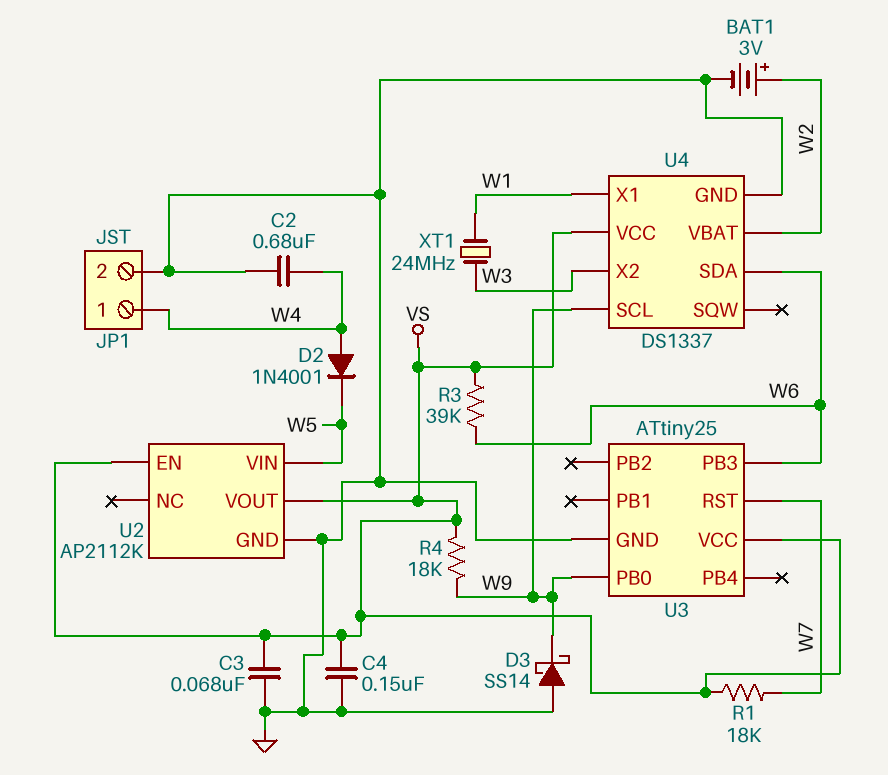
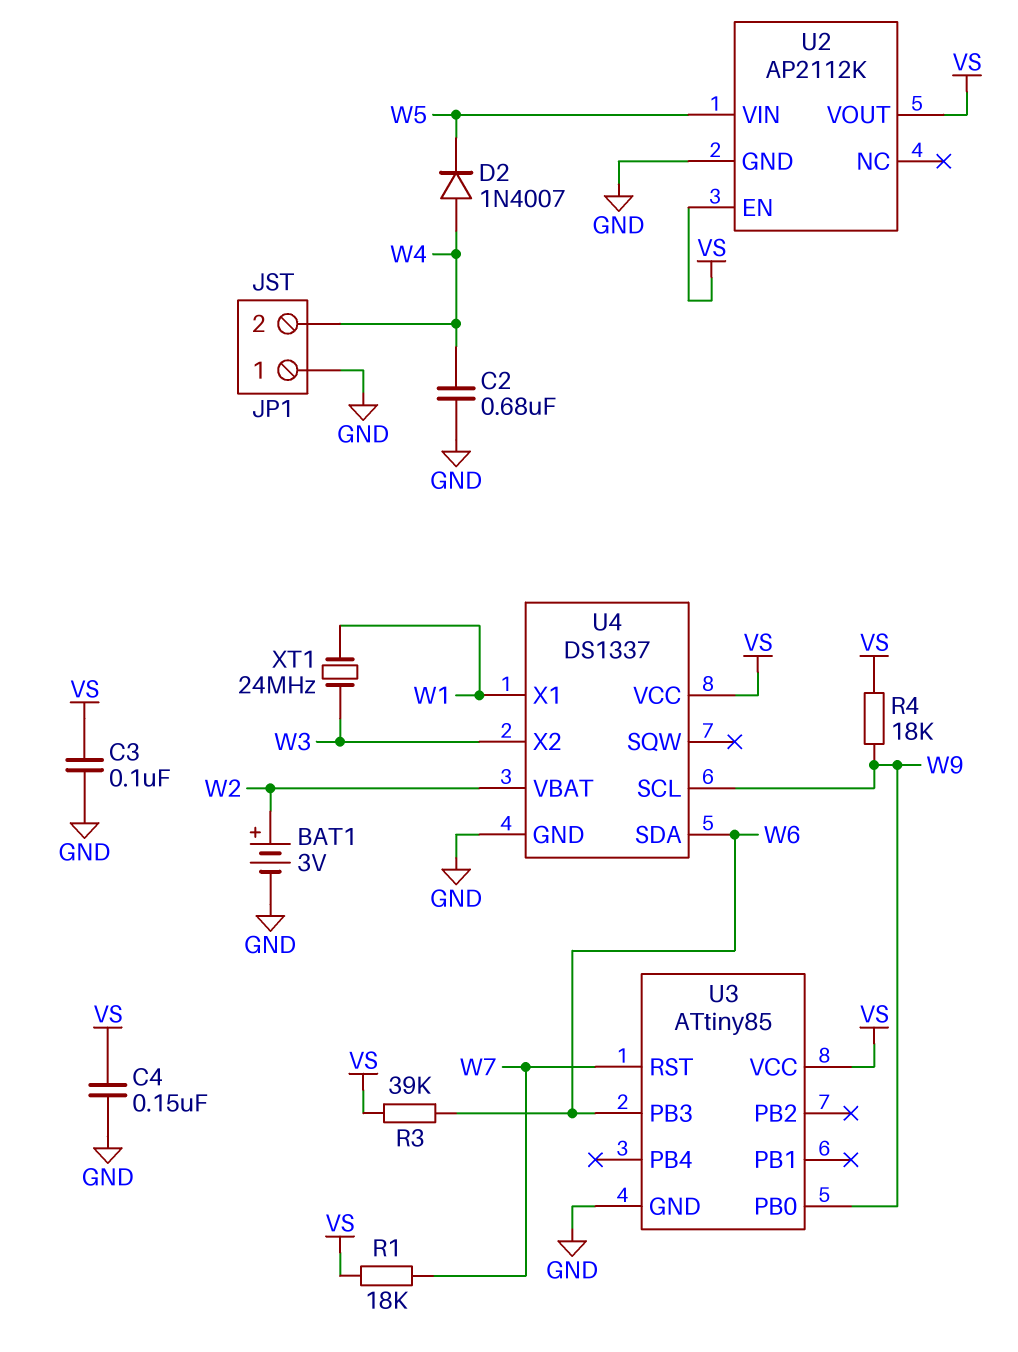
C3: 68nF (GND, VS) -> 100nF (GND, VS)
D2: diode 1N4001 (A W4, K W5) -> diode 1N4007 (A W4, K W5)
D3: schottky SS14 (A GND, K W9) -> none
JP1 pin 1: W4 -> GND
JP1 pin 2: GND -> W4
U3: ATtiny25 -> ATtiny85

